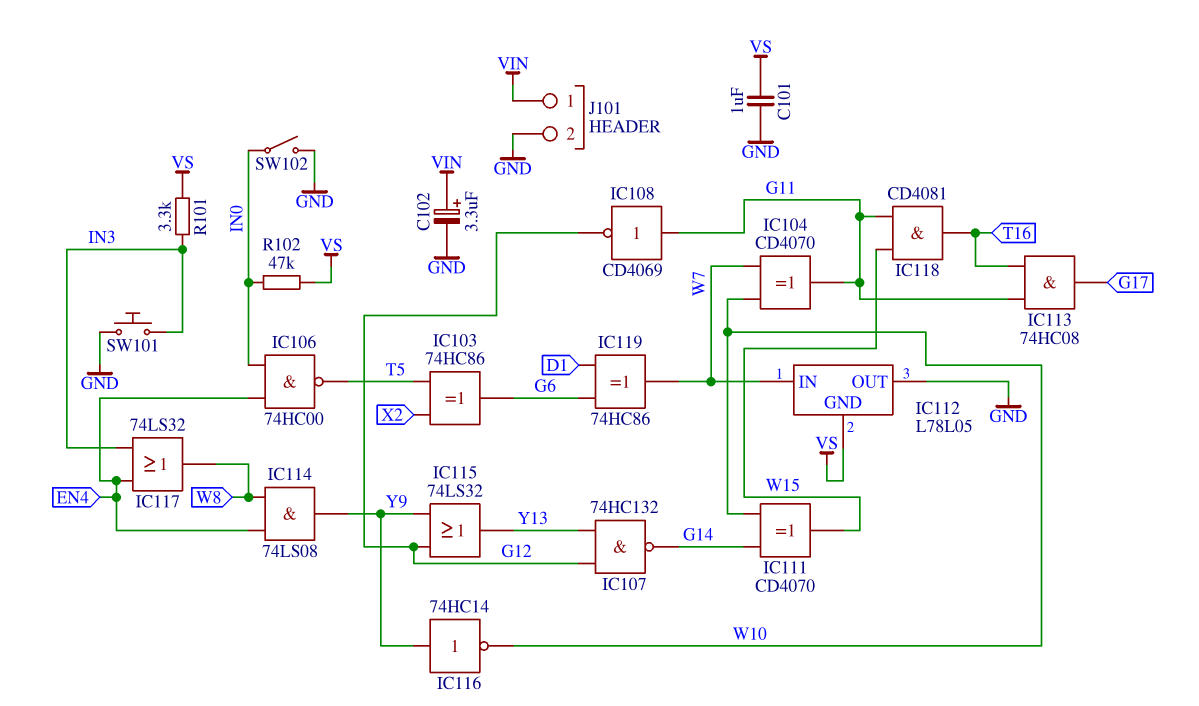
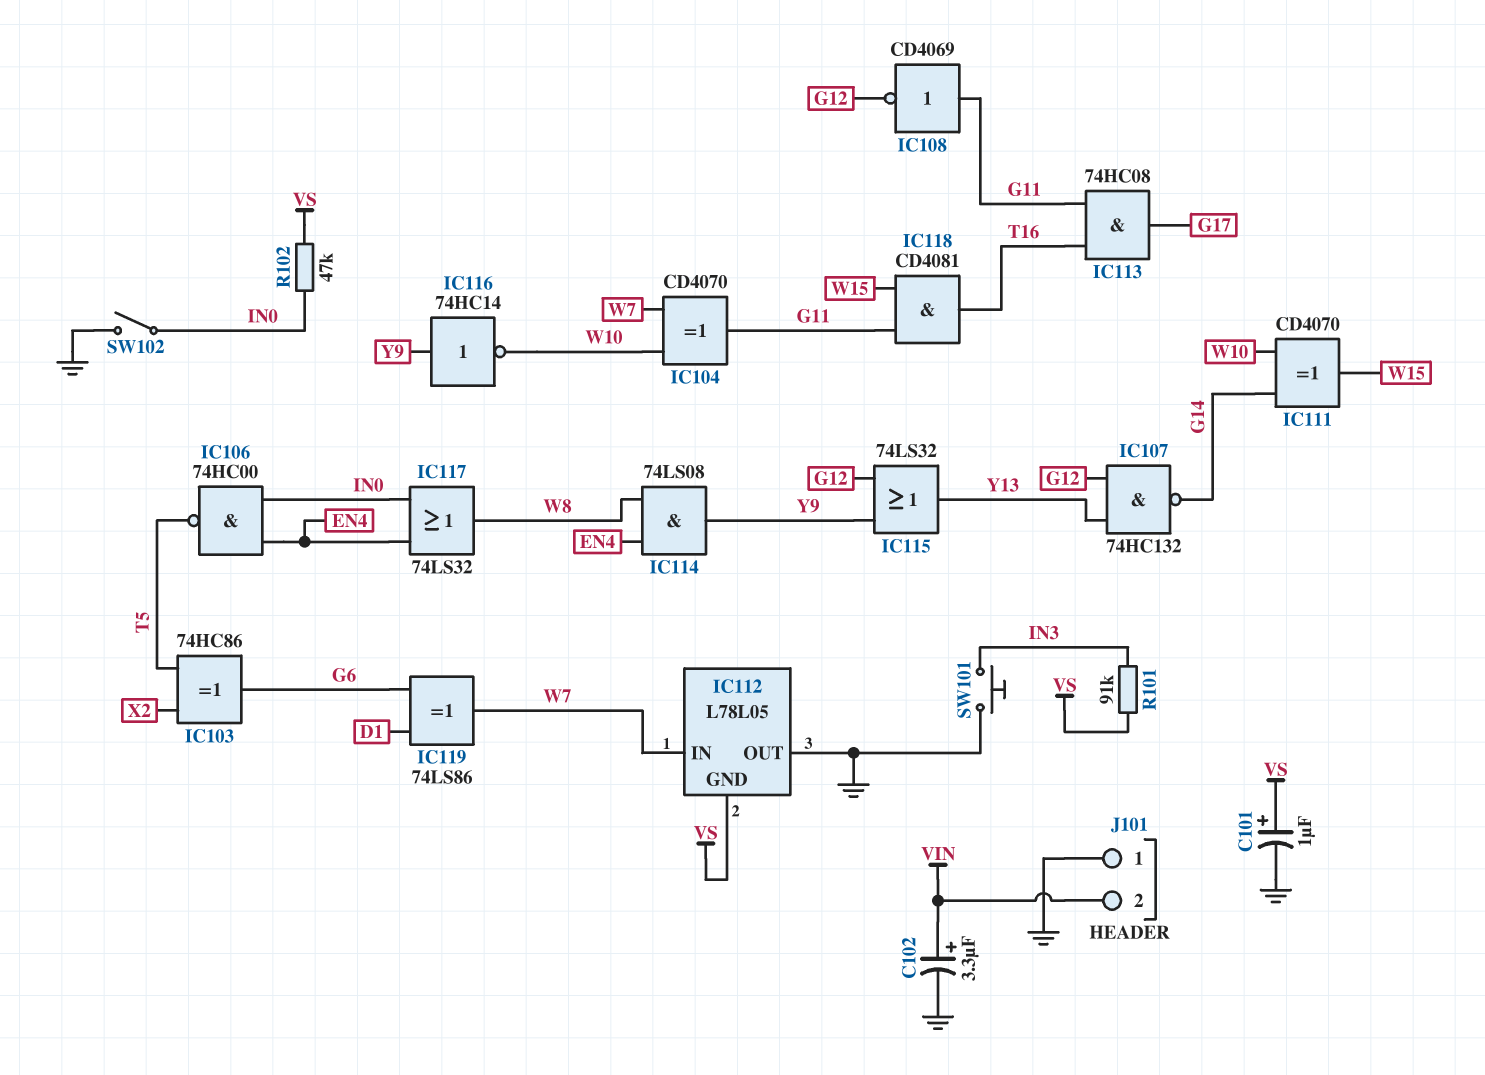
C101: 1uF (GND, VS) -> 1uF (plus VS, minus GND)
IC117: OR 74LS32 (in EN4, in IN3, out W8) -> OR 74LS32 (in EN4, in IN0, out W8)
IC119: XOR 74HC86 (in D1, in G6, out W7) -> XOR 74LS86 (in D1, in G6, out W7)
J101 pin 1: VIN -> GND
J101 pin 2: GND -> VIN
R101: 3.3k (IN3, VS) -> 91k (IN3, VS)

